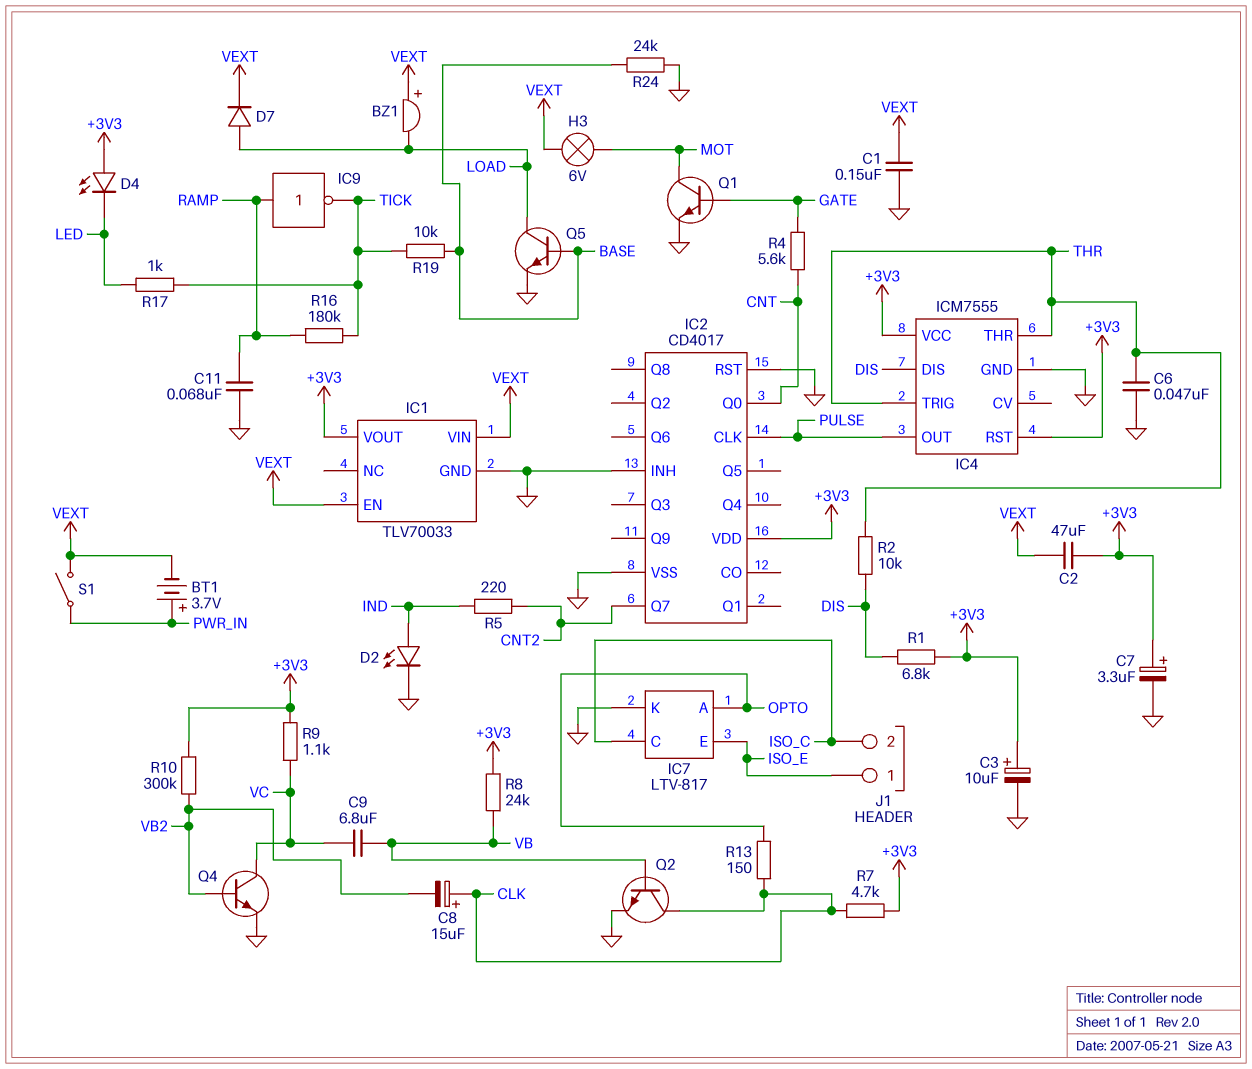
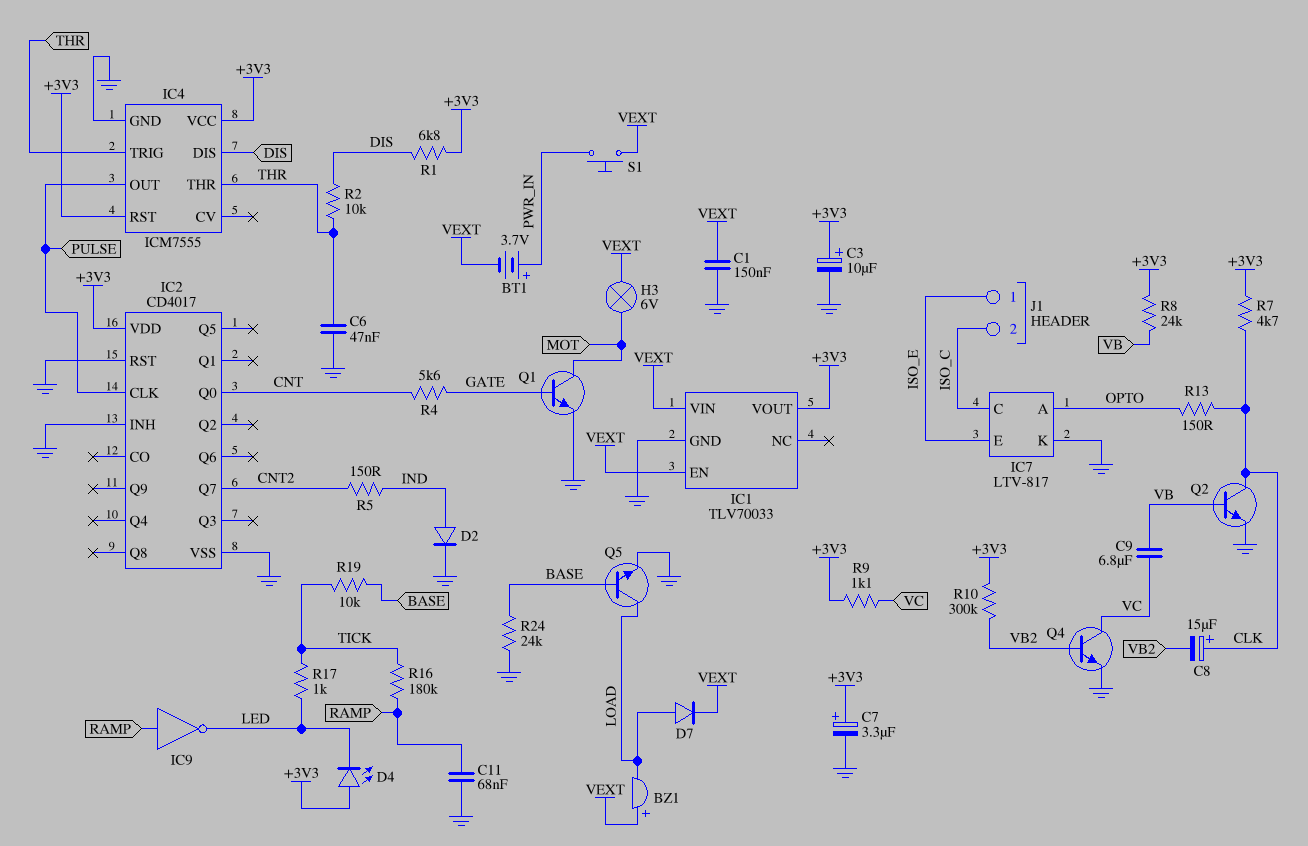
C2: 47uF (+3V3, VEXT) -> none
D2: LED (A IND, K GND) -> diode (A IND, K GND)
IC9: NOT (in RAMP, out TICK) -> NOT (in RAMP, out LED)
R5: 220 (CNT2, IND) -> 150 (CNT2, IND)
S1: switch (PWR_IN, VEXT) -> button (PWR_IN, VEXT)

